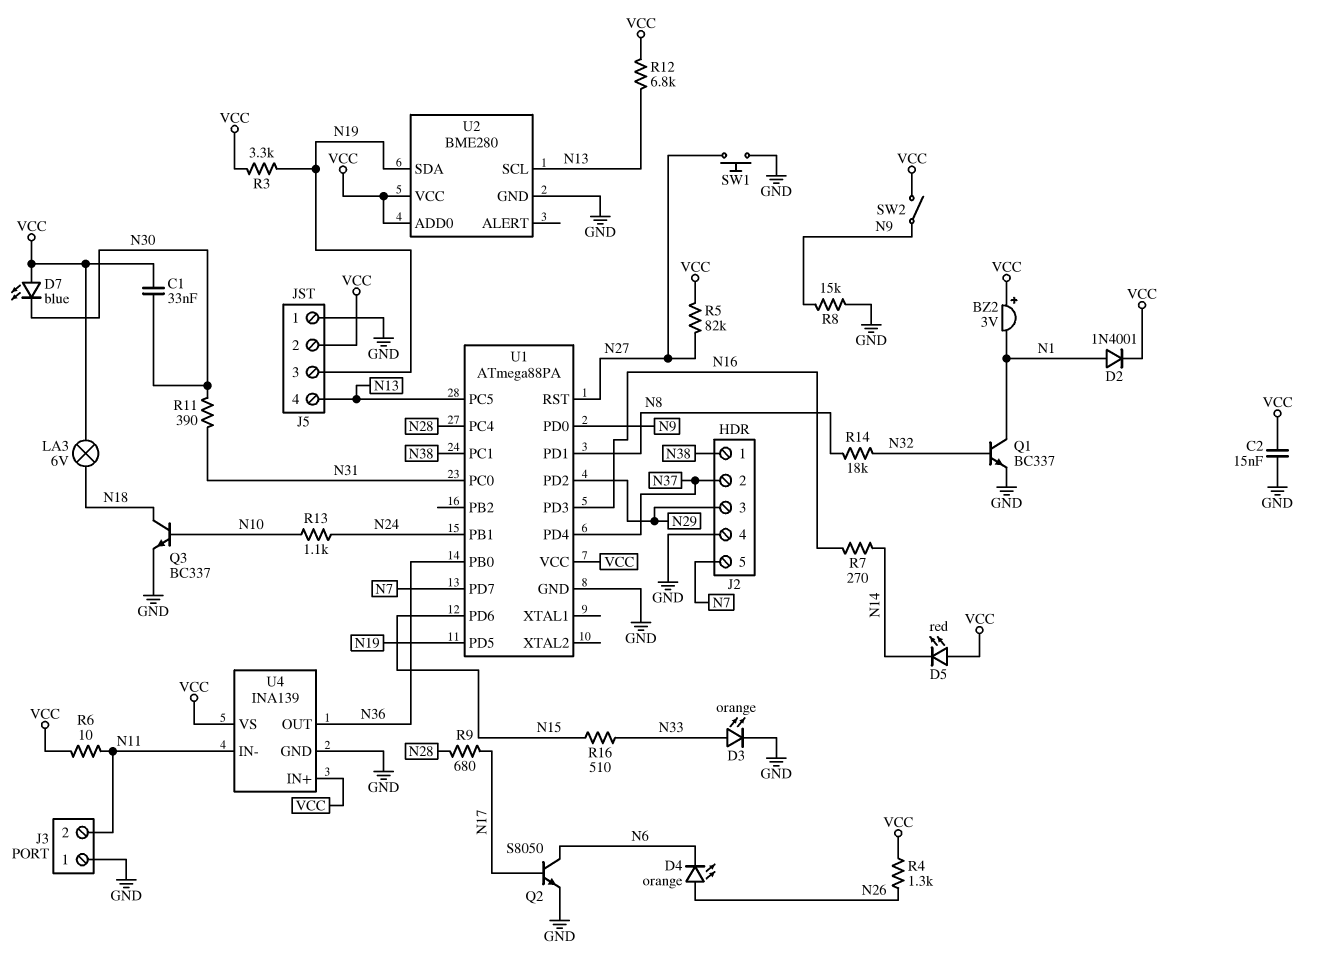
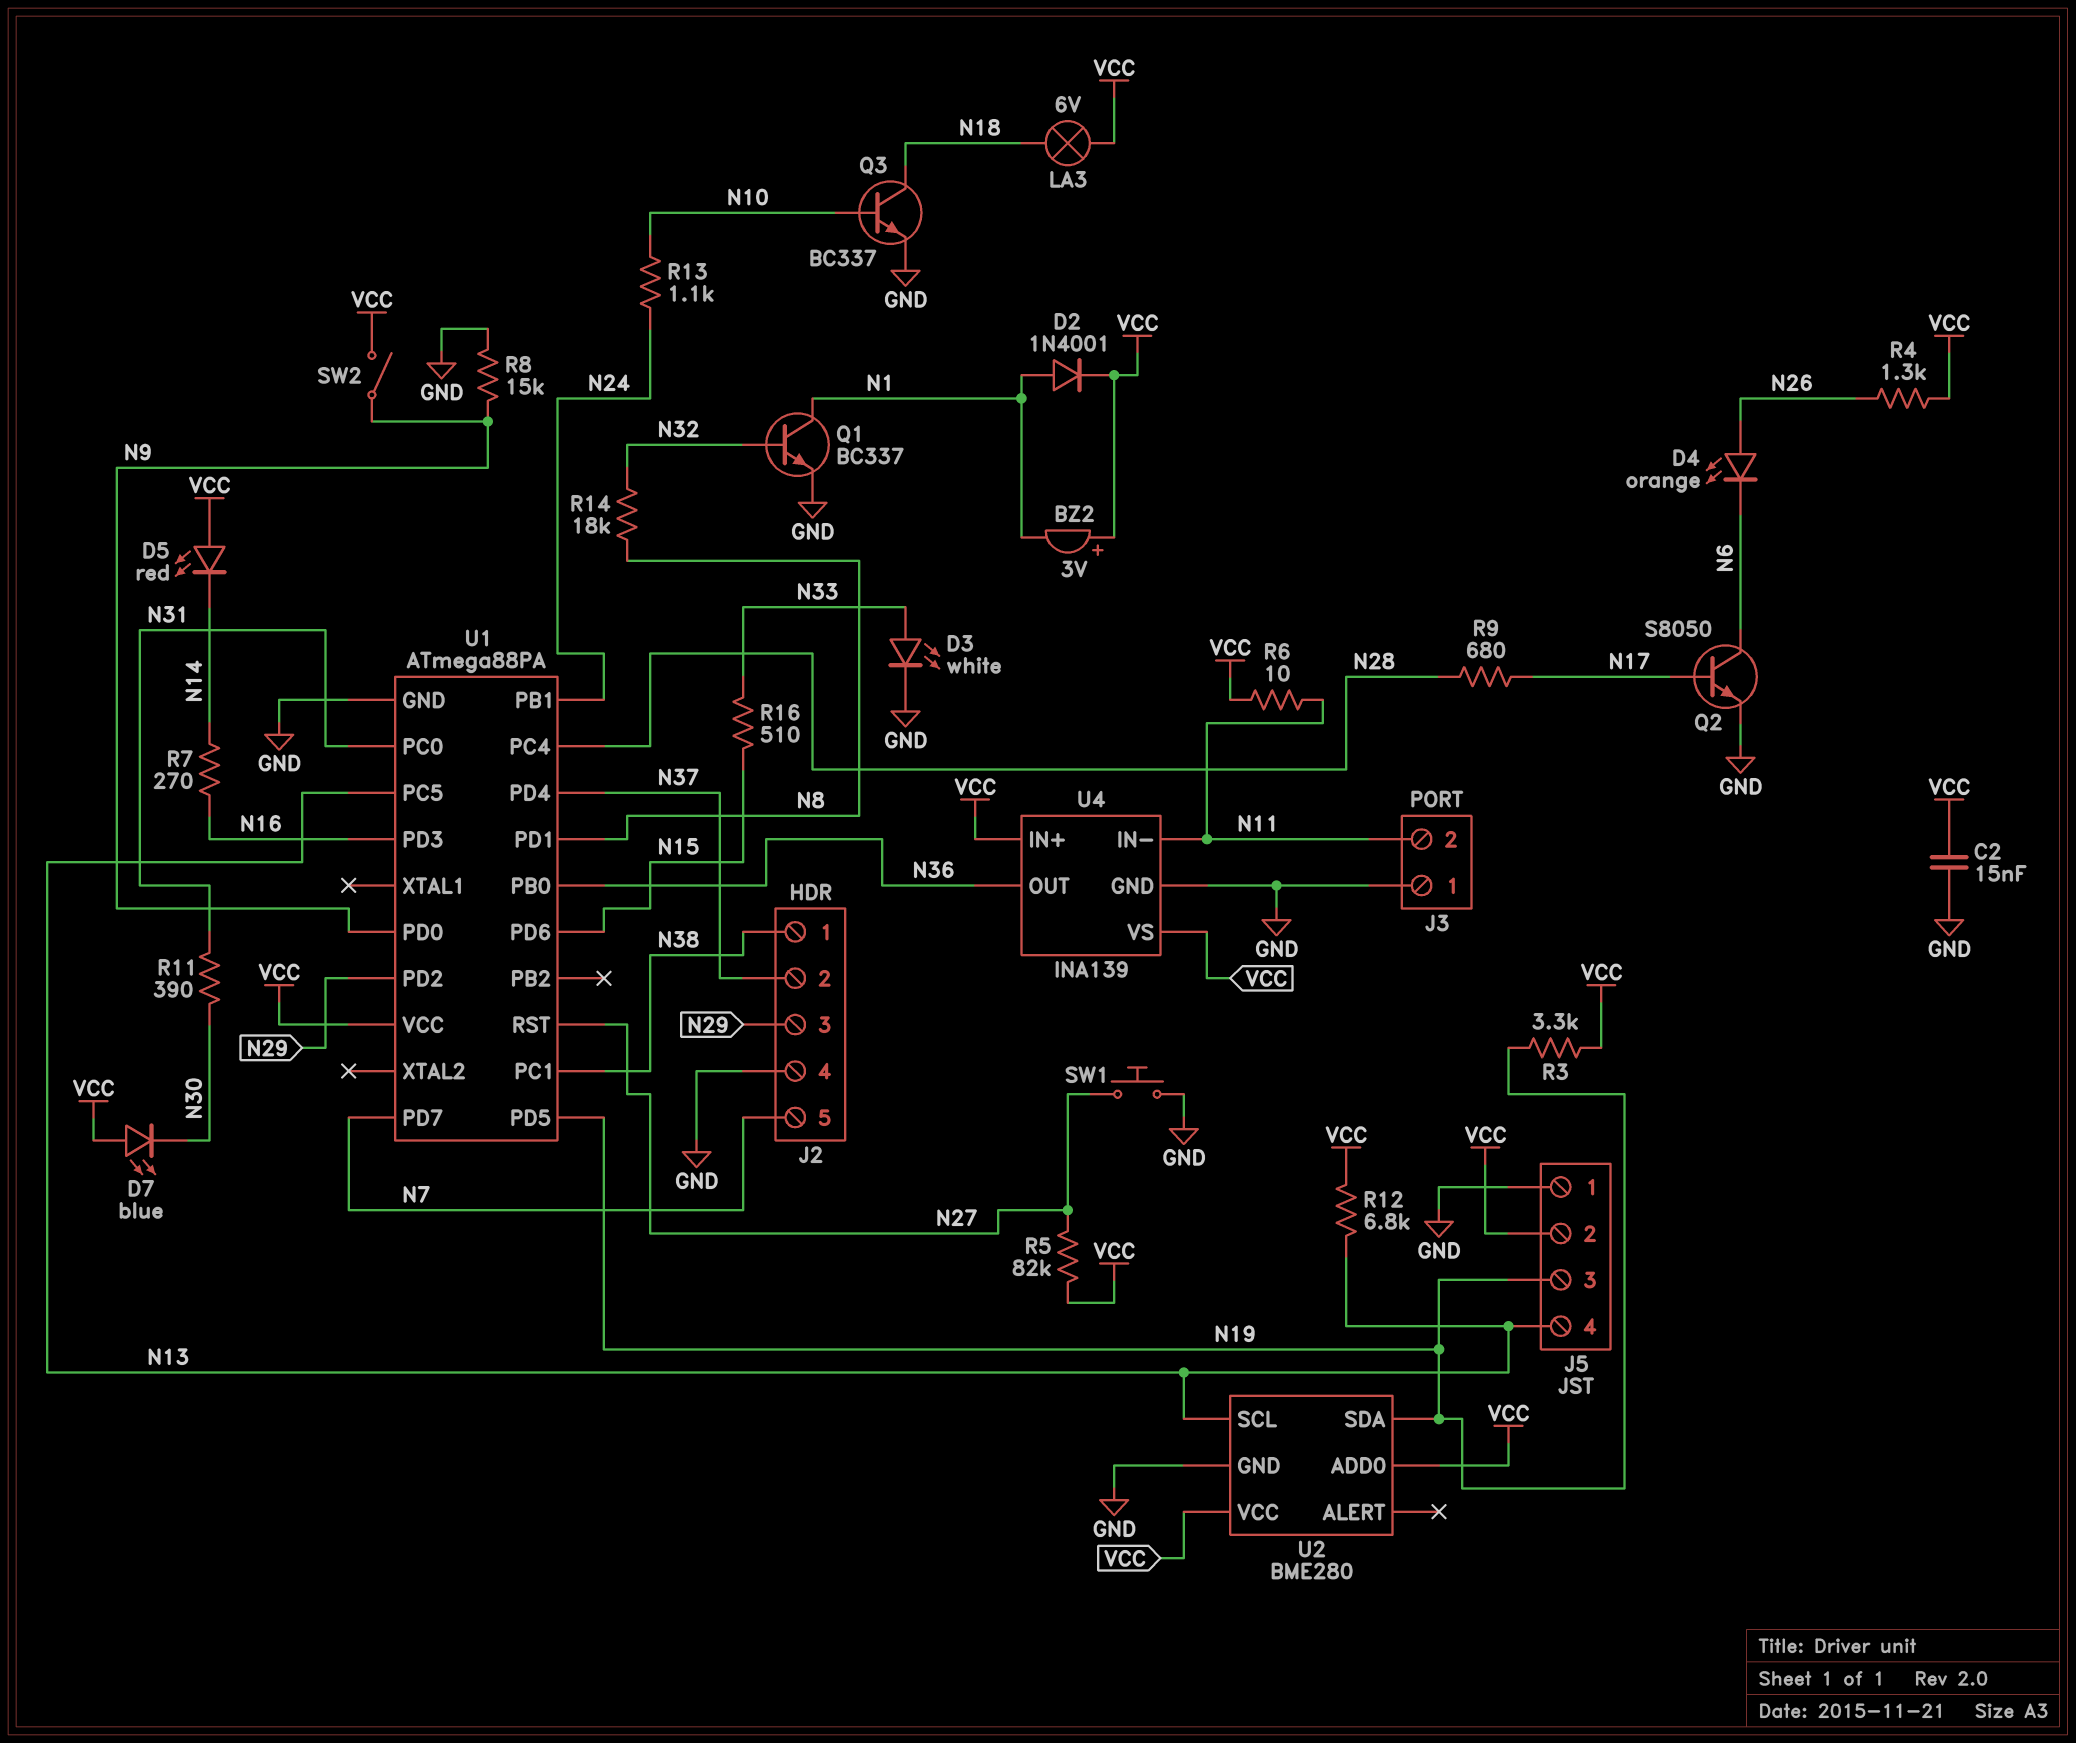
C1: 33nF (N30, VCC) -> none
D3: LED orange (A N33, K GND) -> LED white (A N33, K GND)

